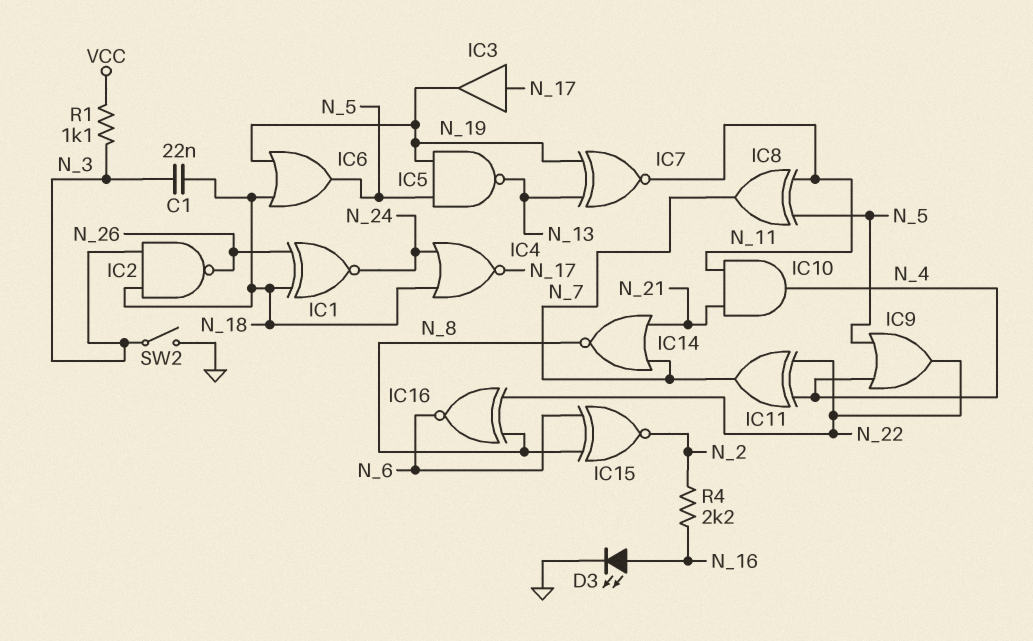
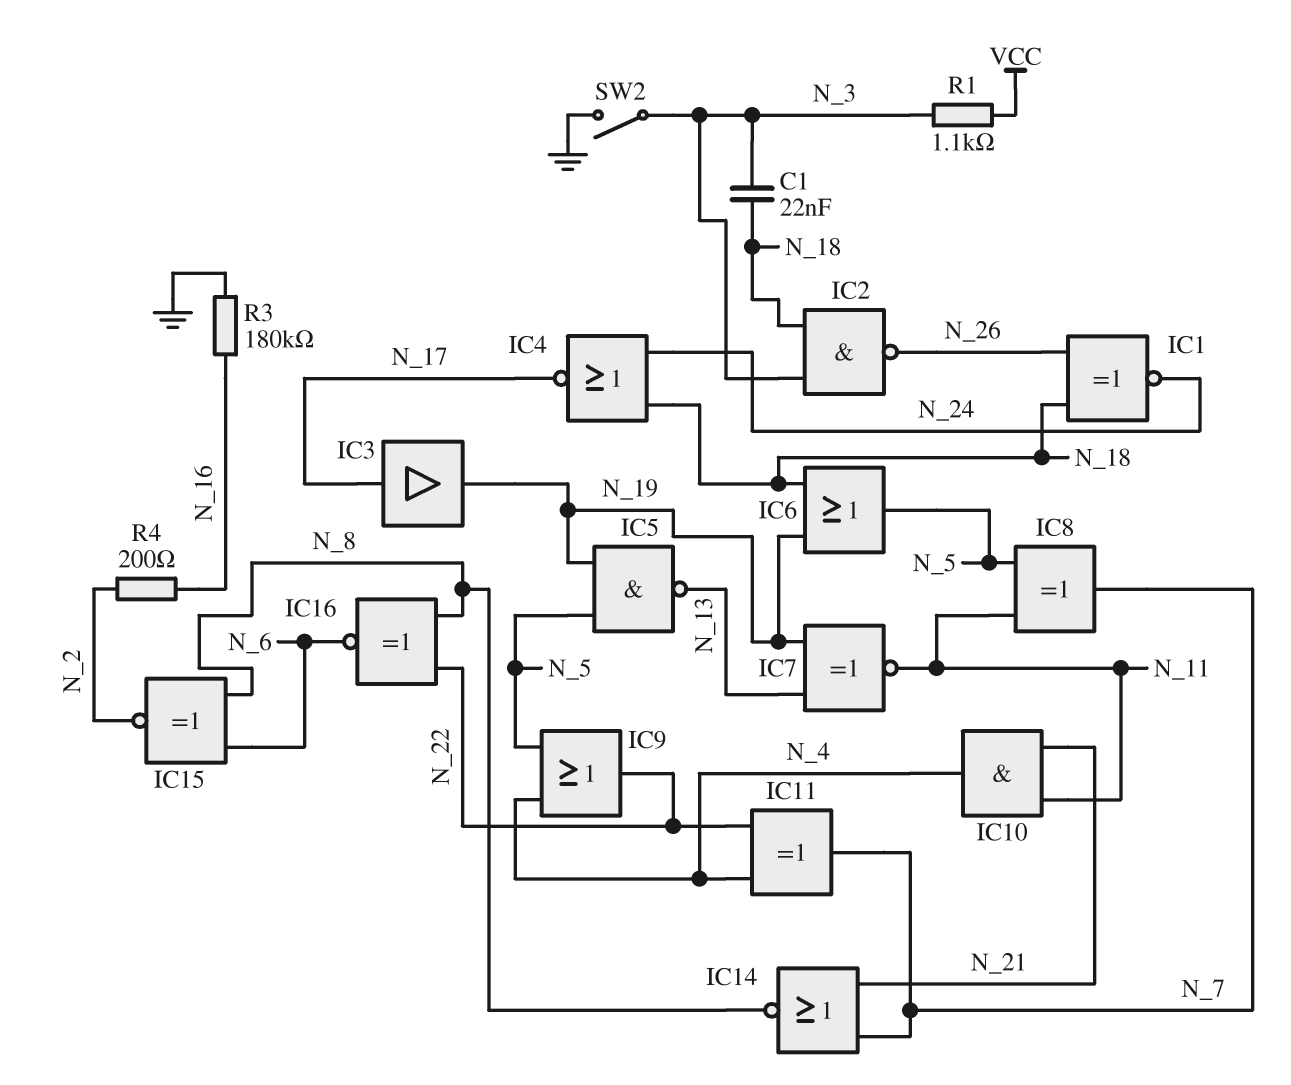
D3: LED (A N_16, K GND) -> none
R3: none -> 180k (GND, N_16)
R4: 2.2k (N_2, N_16) -> 200 (N_2, N_16)

